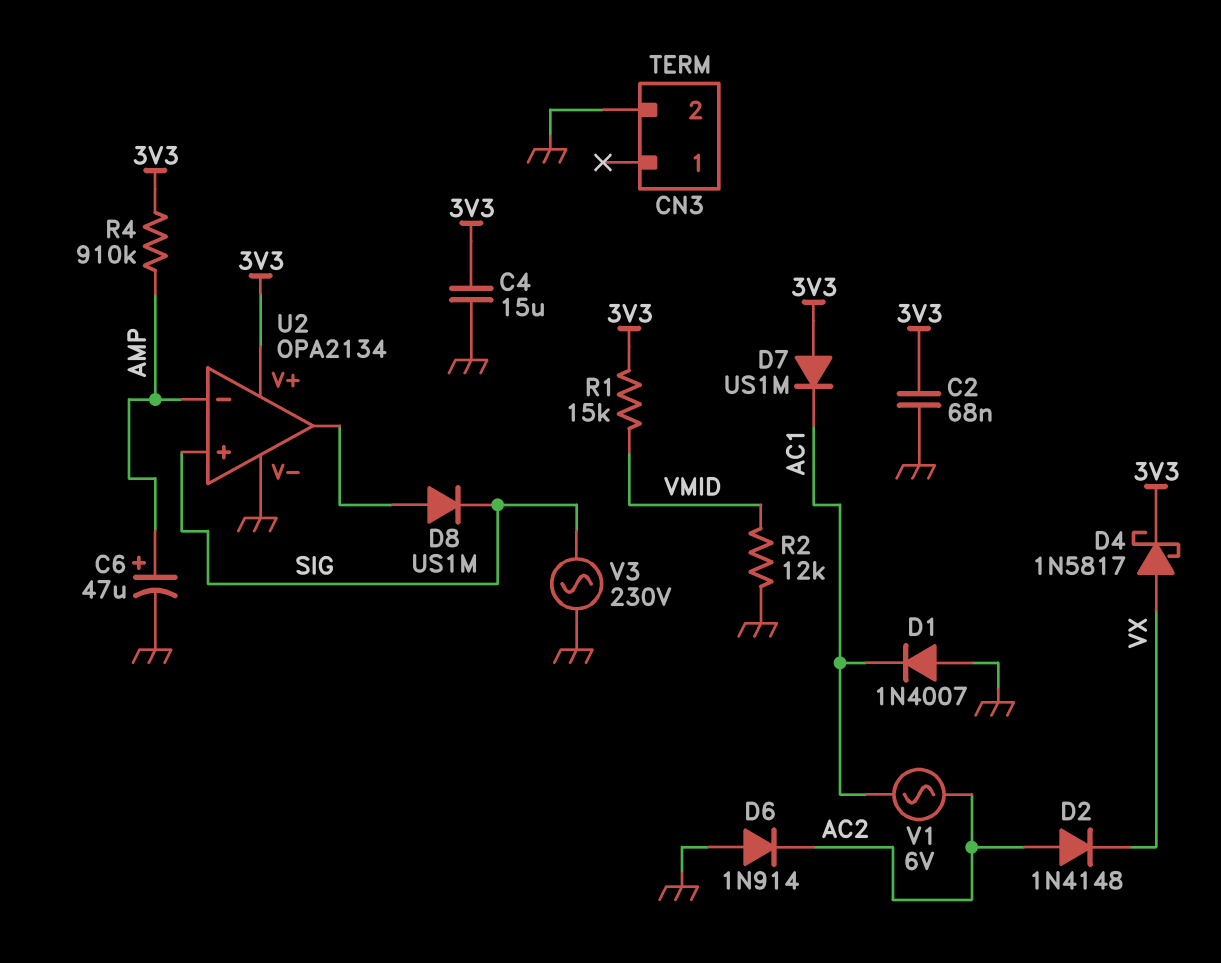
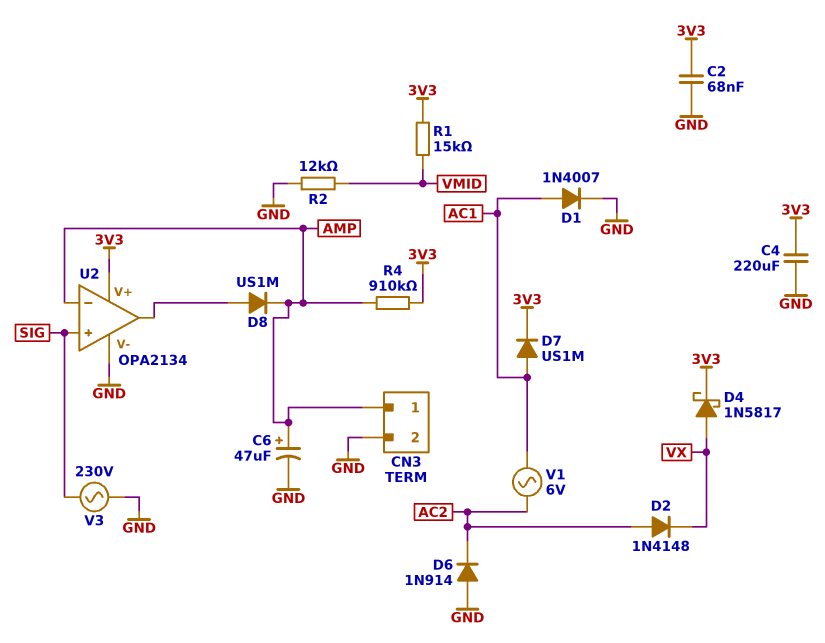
C4: 15uF (3V3, GND) -> 220uF (3V3, GND)
CN3 pin 1: none -> AMP
D1: diode 1N4007 (A GND, K AC1) -> diode 1N4007 (A AC1, K GND)
D7: diode US1M (A 3V3, K AC1) -> diode US1M (A AC1, K 3V3)
D8: diode US1M (A U2/out, K SIG) -> diode US1M (A U2/out, K AMP)

